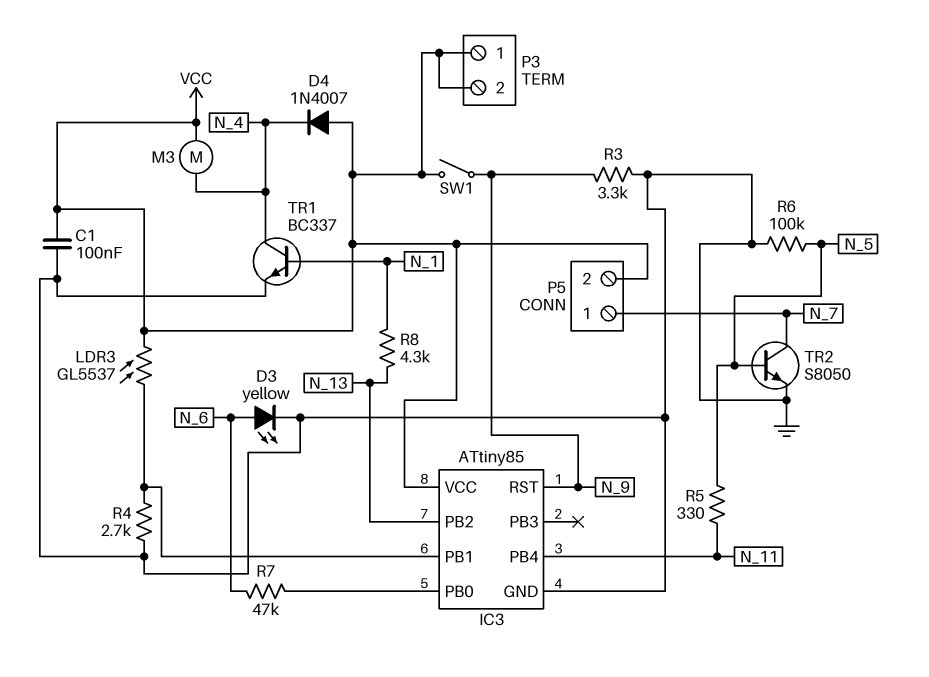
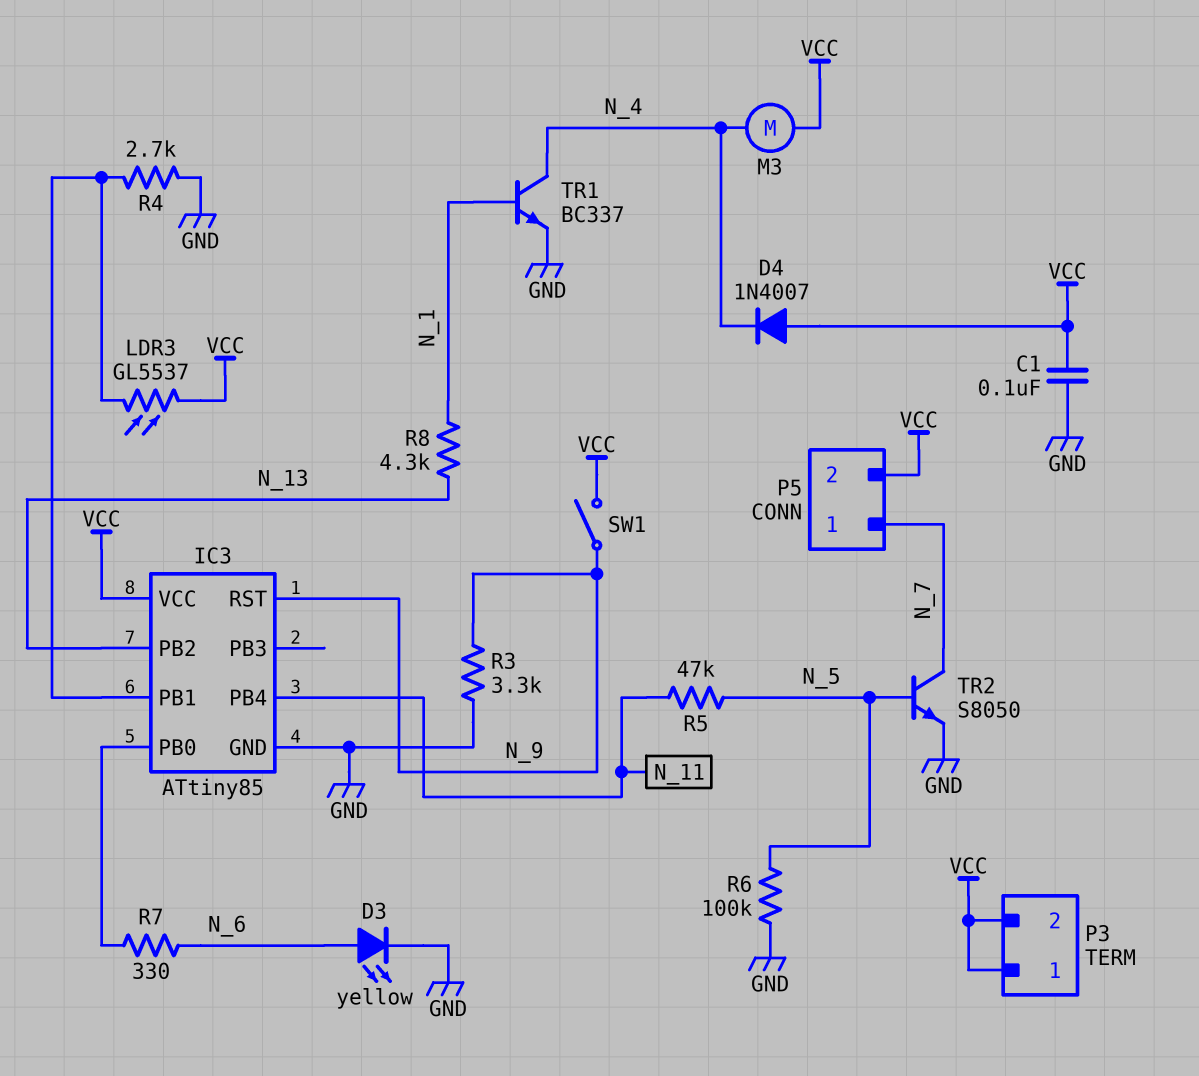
R5: 330 (N_5, N_11) -> 47k (N_5, N_11)
R7: 47k (IC3/PB0, N_6) -> 330 (IC3/PB0, N_6)

